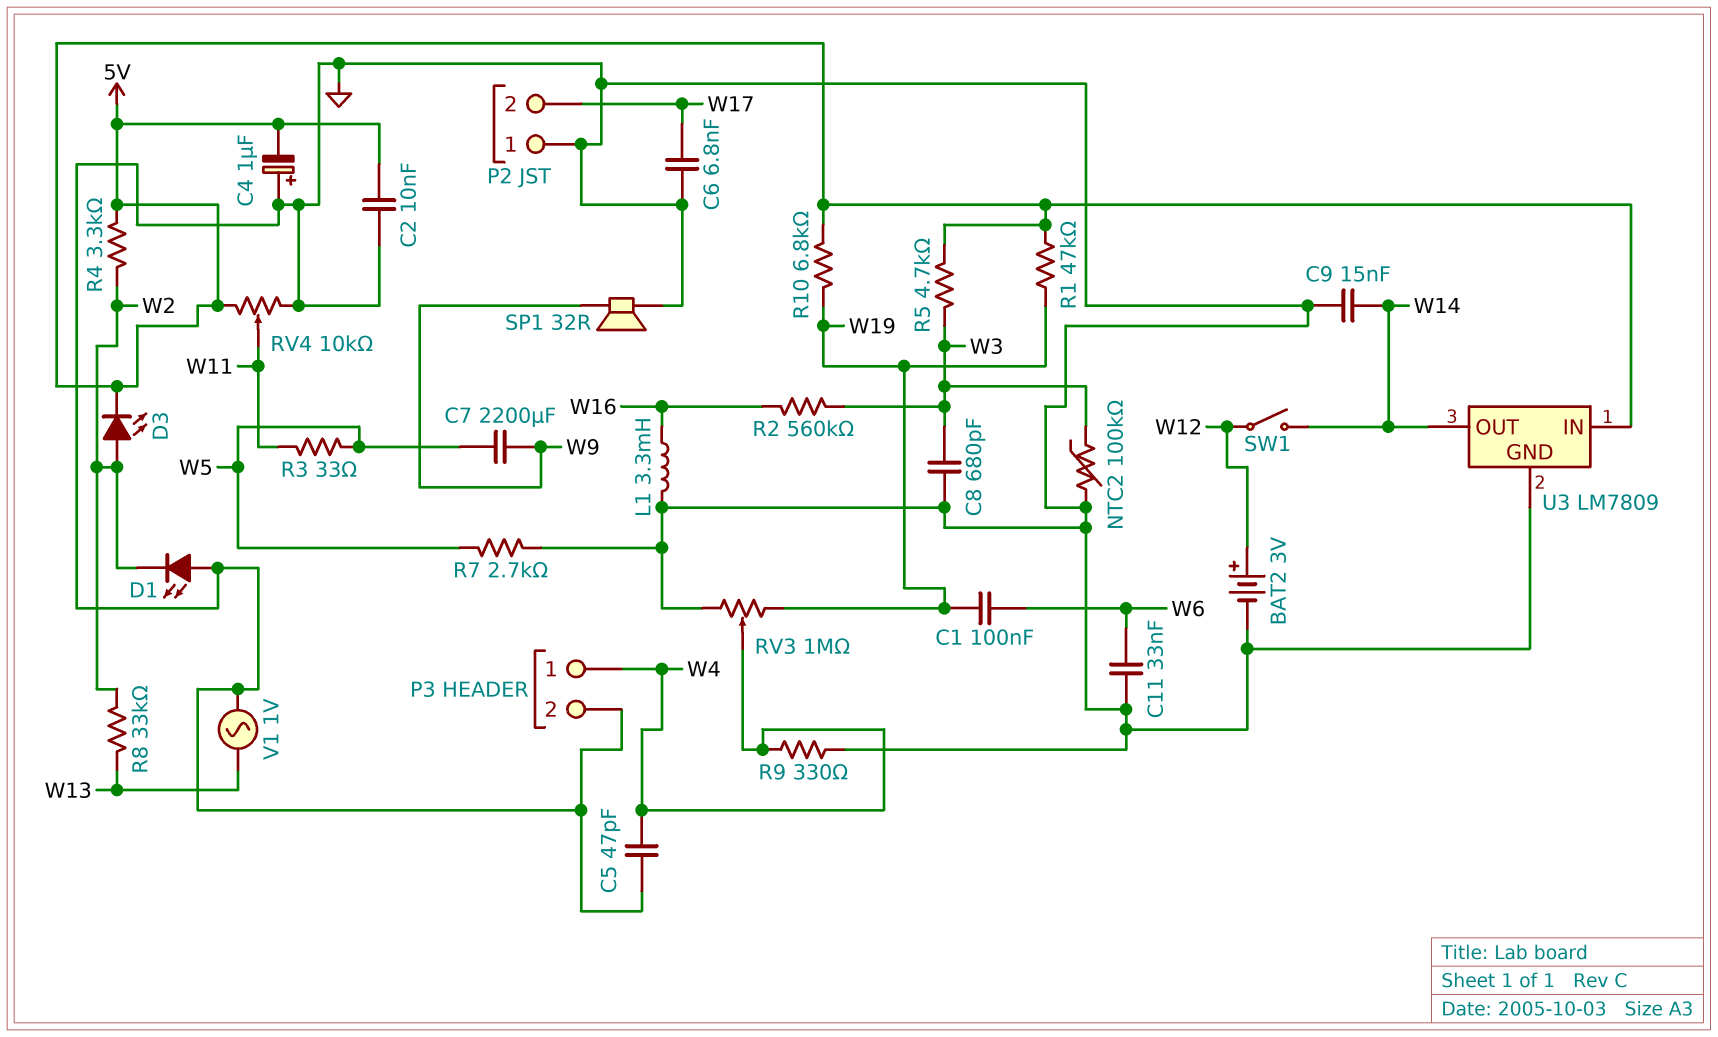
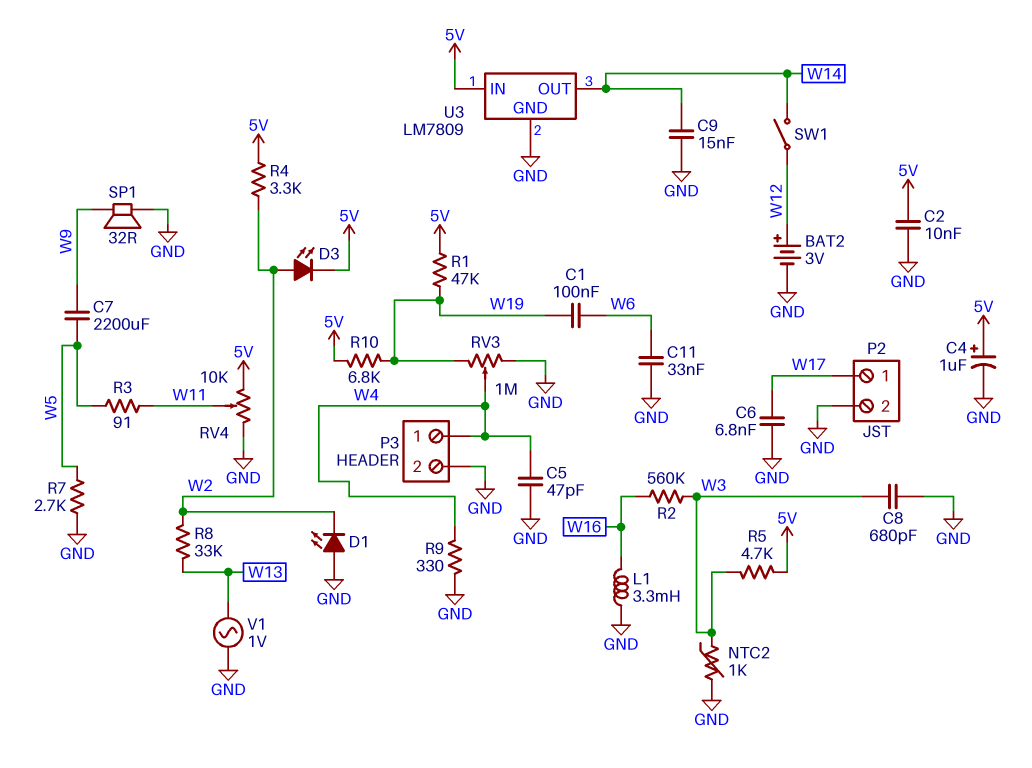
C4: 1uF (plus GND, minus 5V) -> 1uF (plus 5V, minus GND)
NTC2: 100k (GND, W3) -> 1k (GND, W3)
P2 pin 1: GND -> W17
P2 pin 2: W17 -> GND
R3: 33 (W5, W11) -> 91 (W5, W11)

